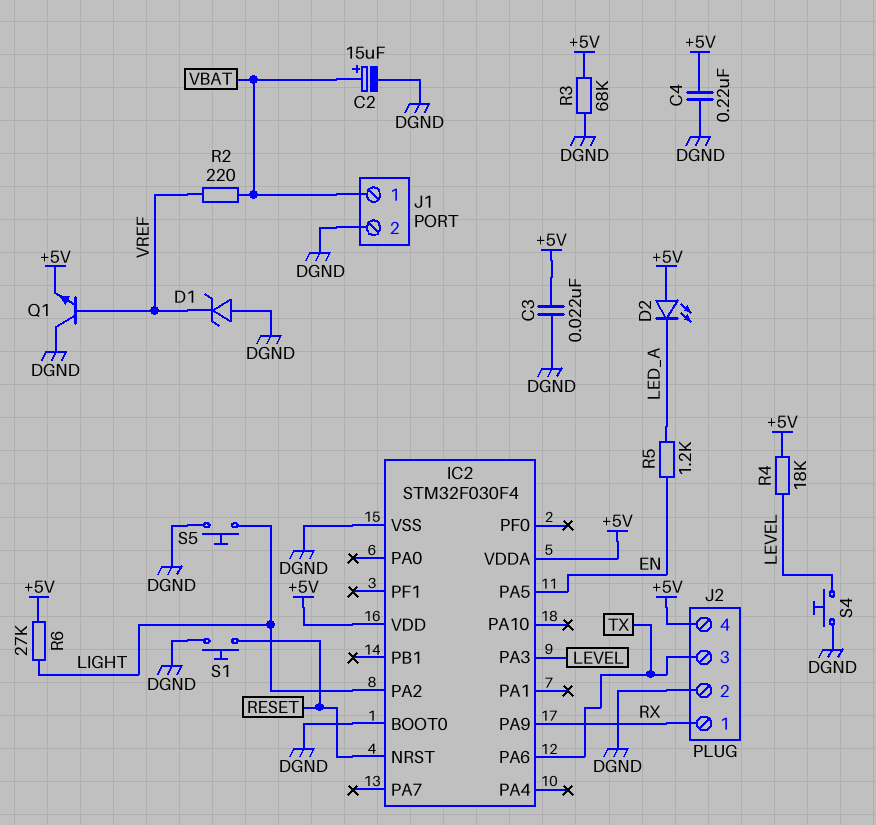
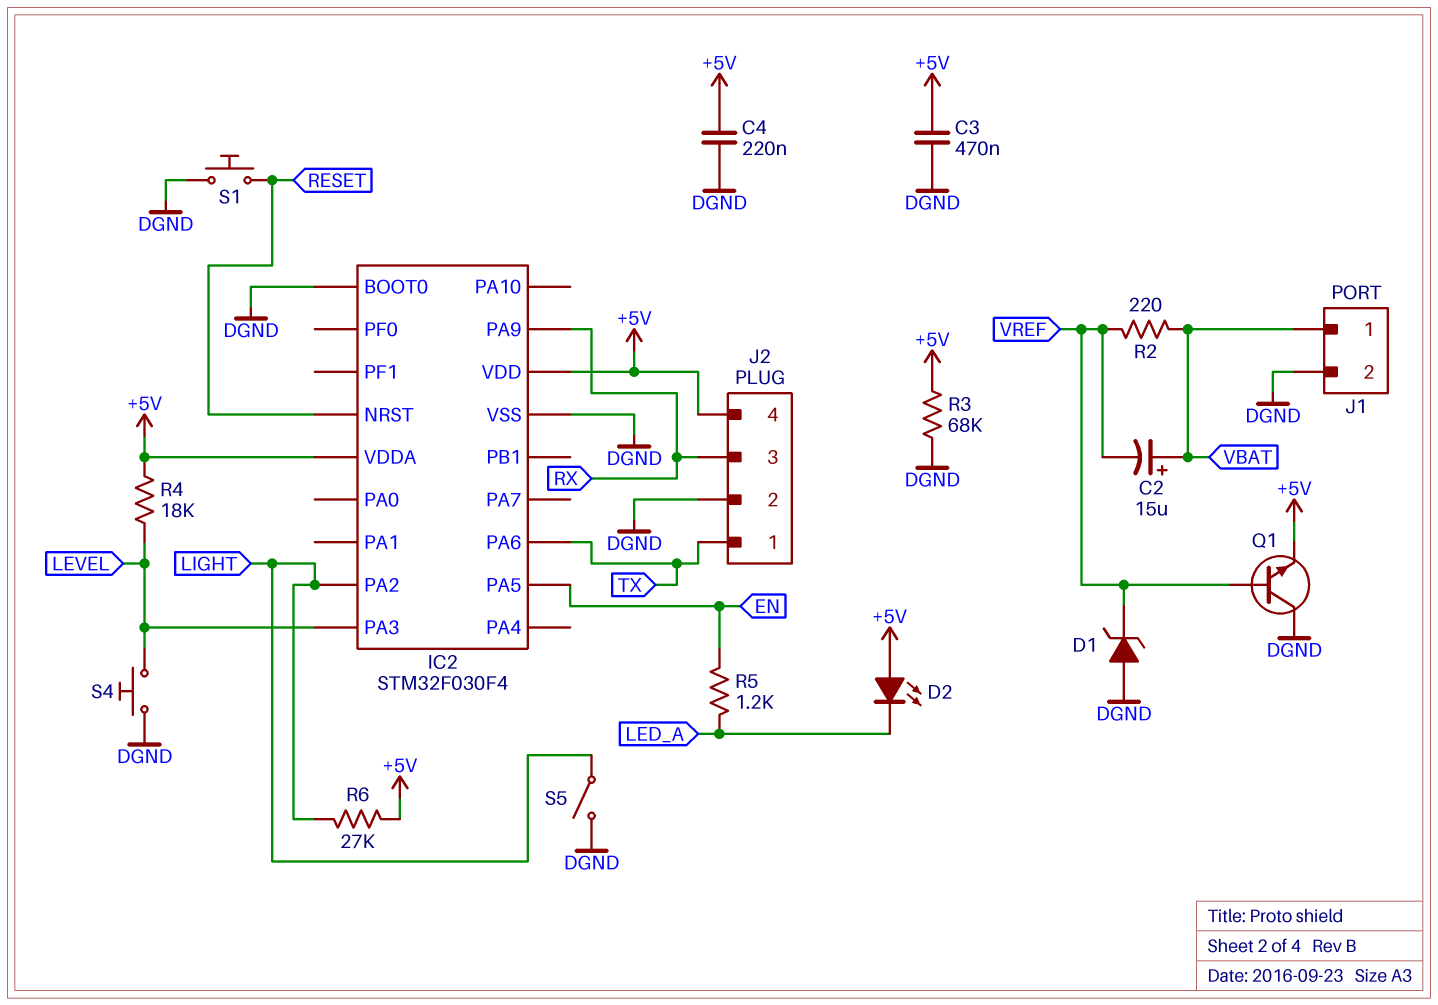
C2: 15uF (plus VBAT, minus DGND) -> 15uF (plus VBAT, minus VREF)
C3: 22nF (+5V, DGND) -> 470nF (+5V, DGND)
J2 pin 1: RX -> TX
J2 pin 3: TX -> RX
S5: button (DGND, LIGHT) -> switch (DGND, LIGHT)

